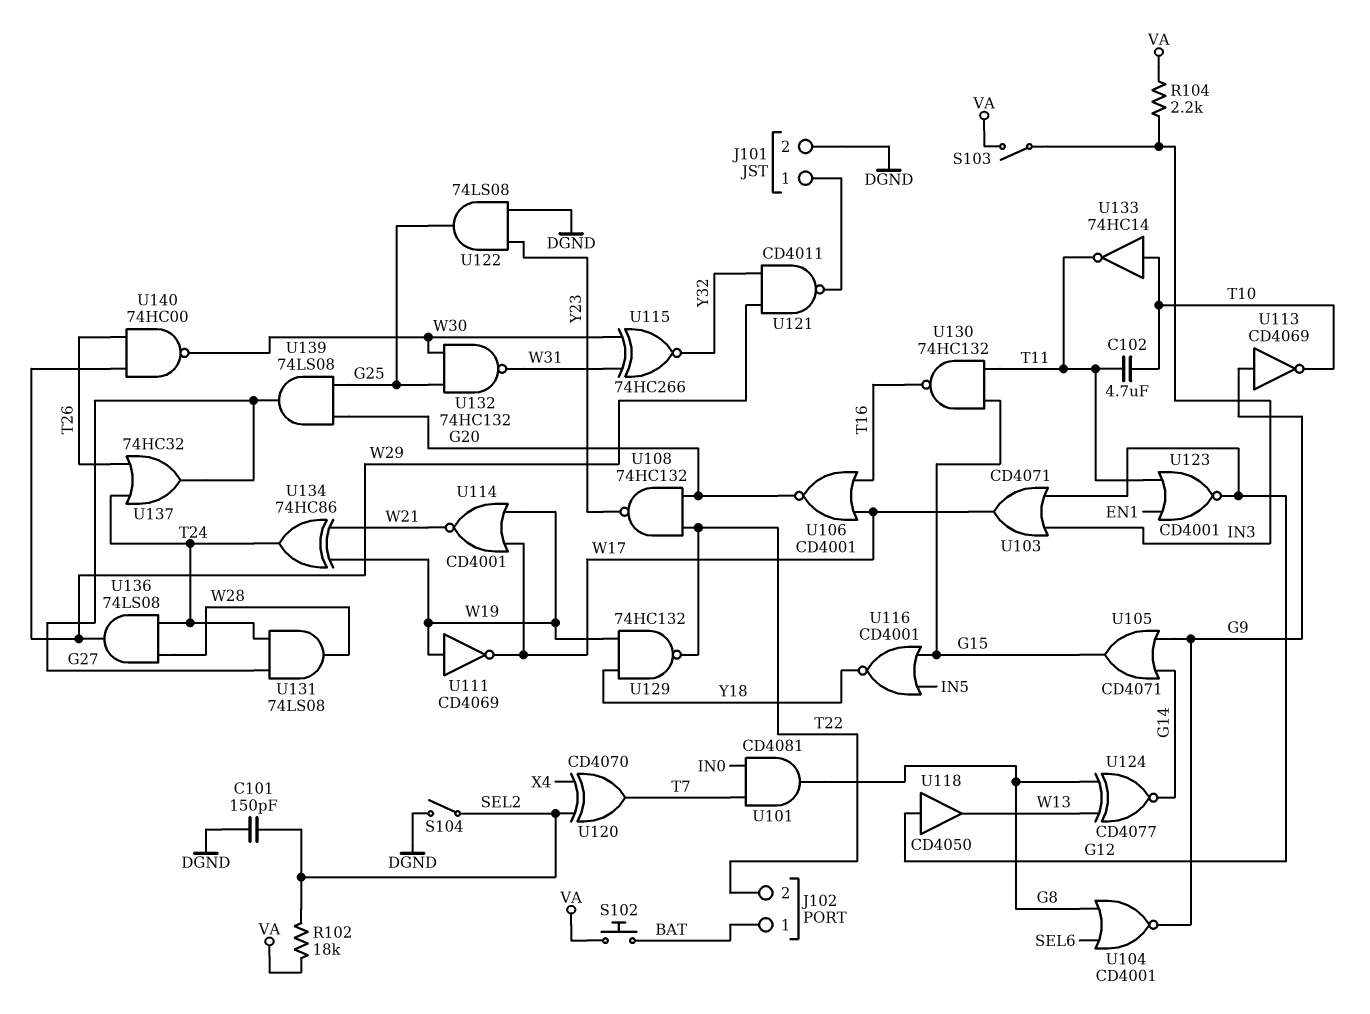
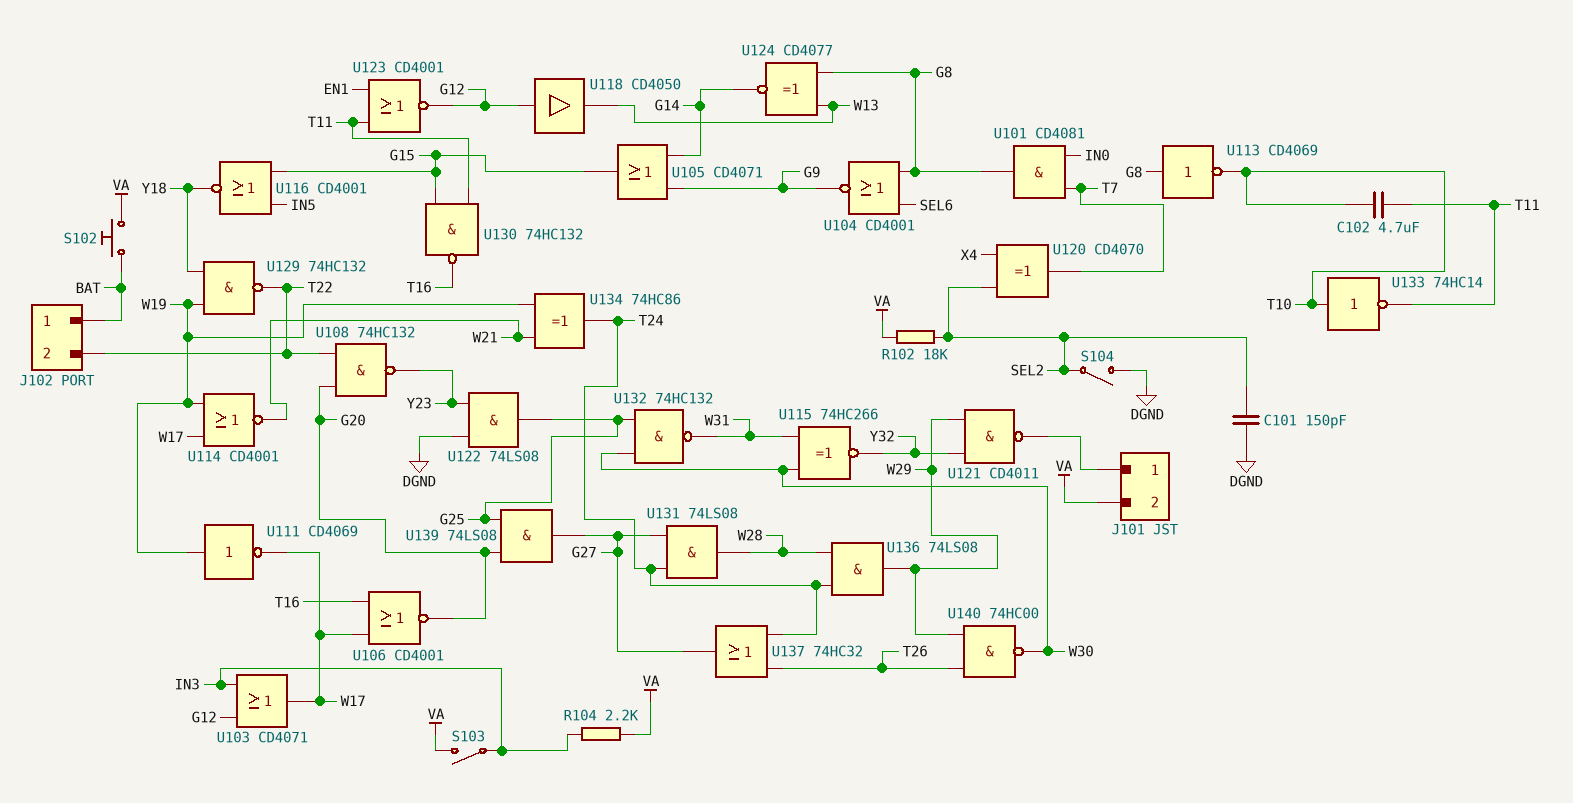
J101 pin 2: DGND -> VA
U113: NOT CD4069 (in G9, out T10) -> NOT CD4069 (in G8, out T10)

